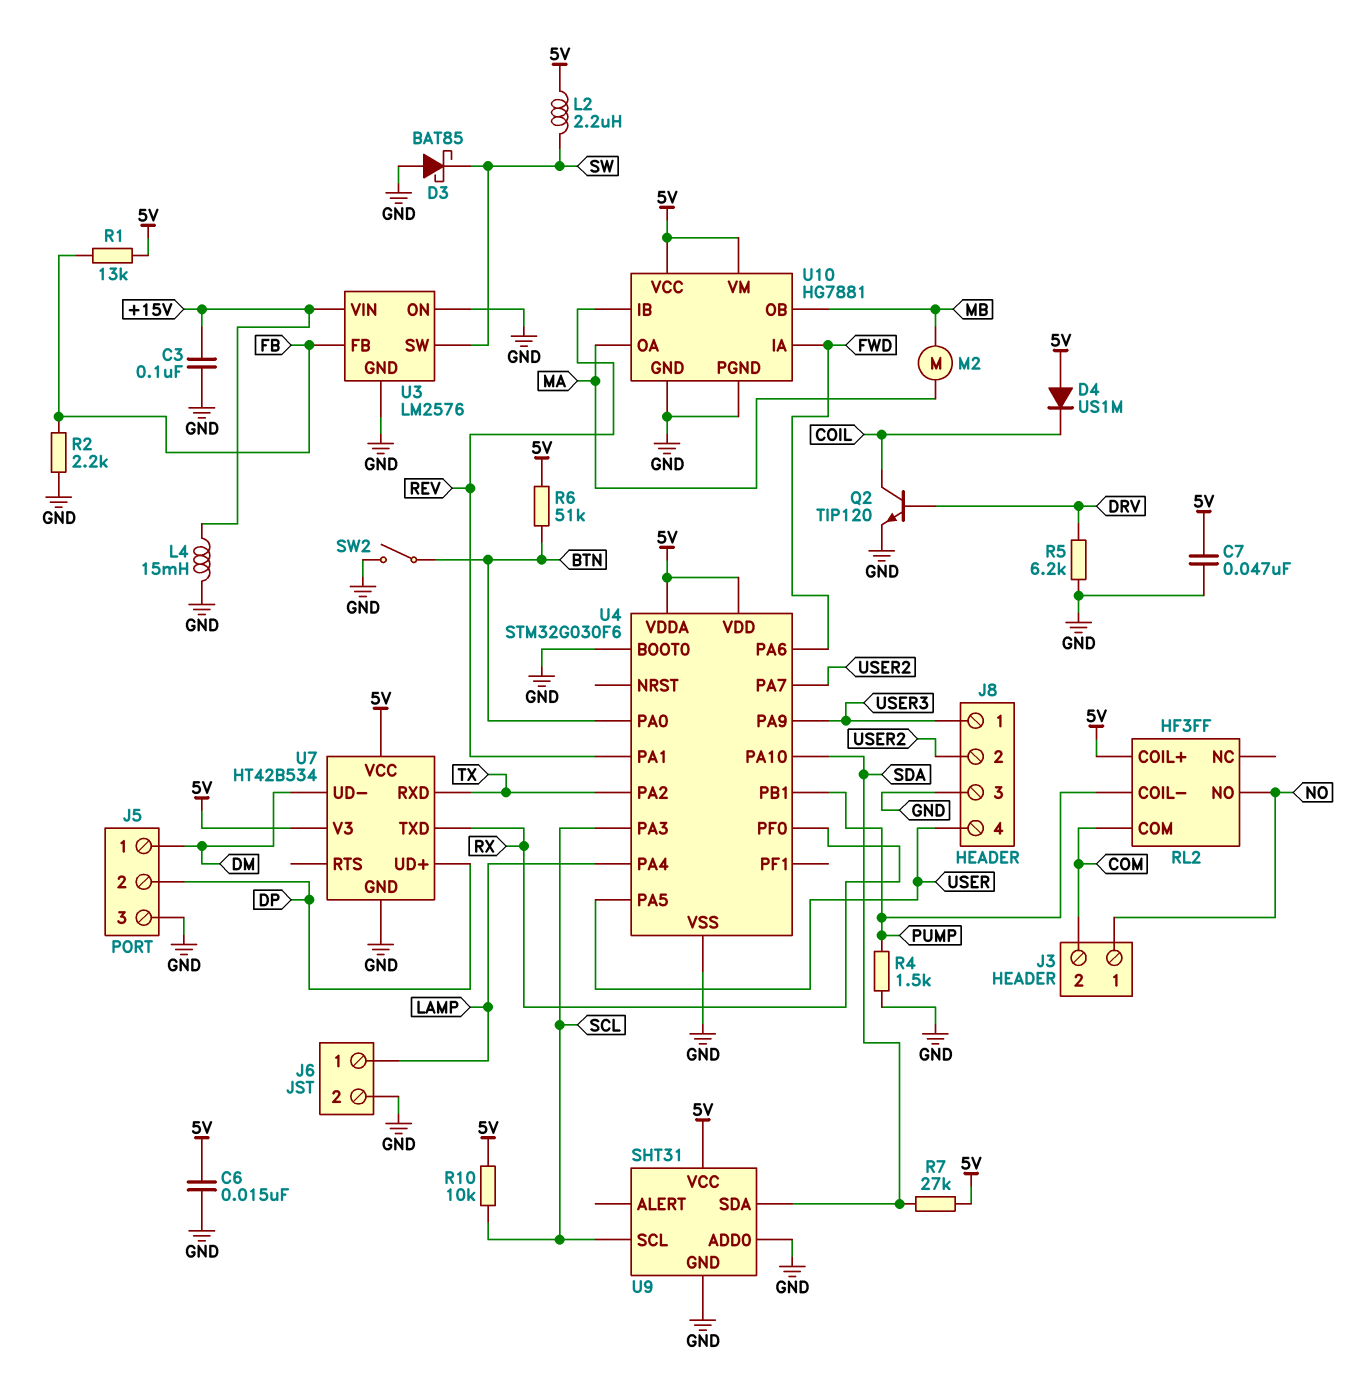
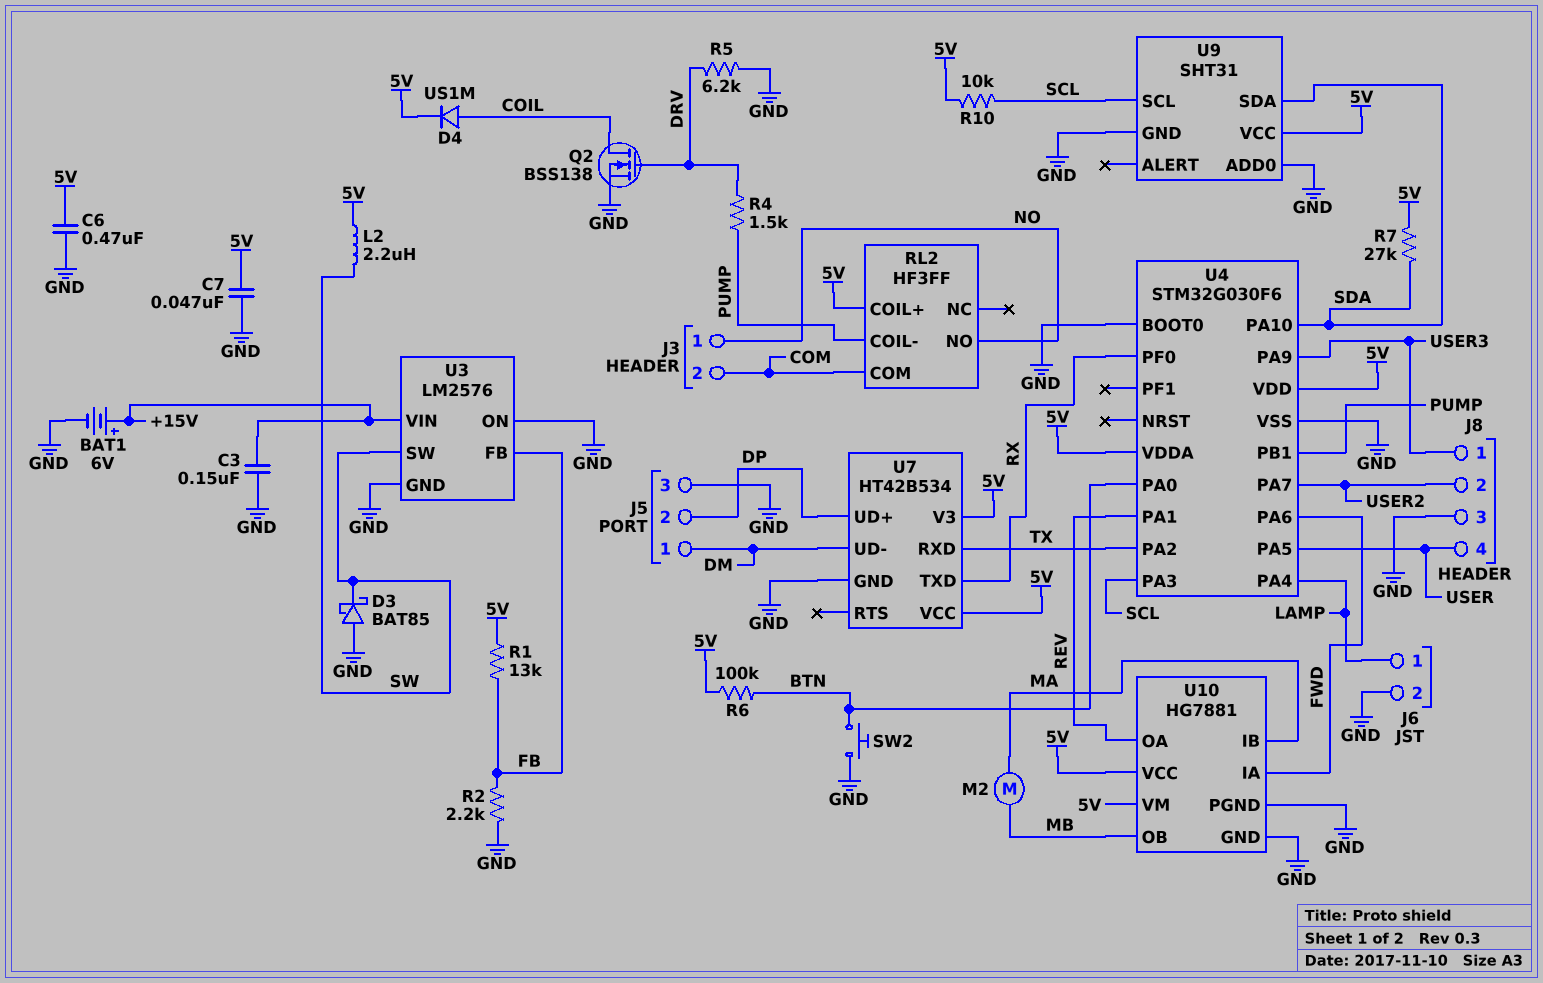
BAT1: none -> 6V (plus +15V, minus GND)
C3: 100nF (+15V, GND) -> 150nF (+15V, GND)
C6: 15nF (5V, GND) -> 470nF (5V, GND)
D4: diode US1M (A 5V, K COIL) -> diode US1M (A COIL, K 5V)
L4: 15mH (+15V, GND) -> none
Q2: NPN TIP120 (B DRV, C COIL, E GND) -> NMOS BSS138 (G DRV, D COIL, S GND)
R4: 1.5k (GND, PUMP) -> 1.5k (DRV, PUMP)
R6: 51k (5V, BTN) -> 100k (5V, BTN)
SW2: switch (BTN, GND) -> button (BTN, GND)
U10 pin IB: REV -> MA
U10 pin OA: MA -> REV

